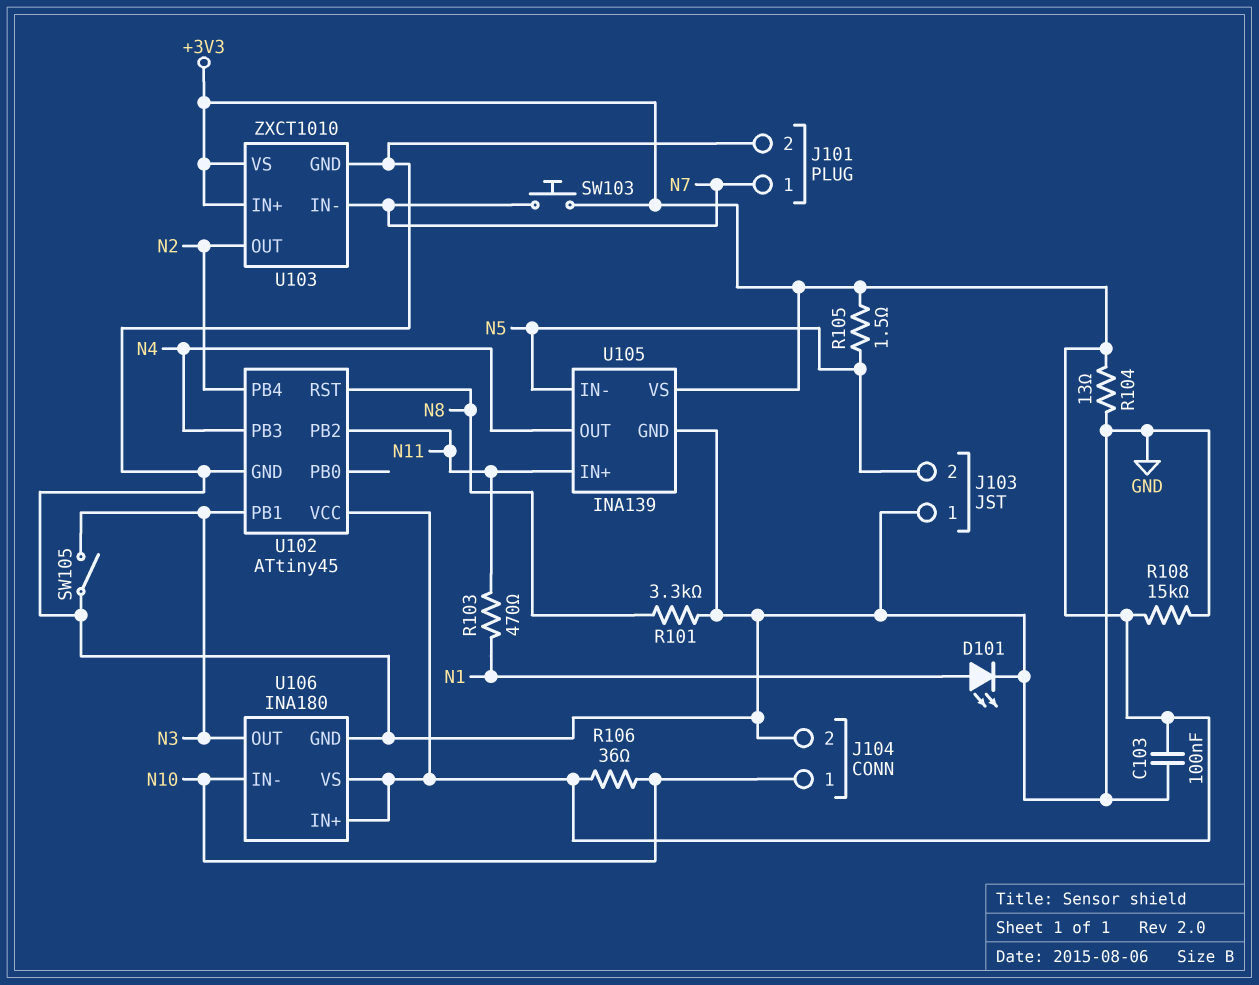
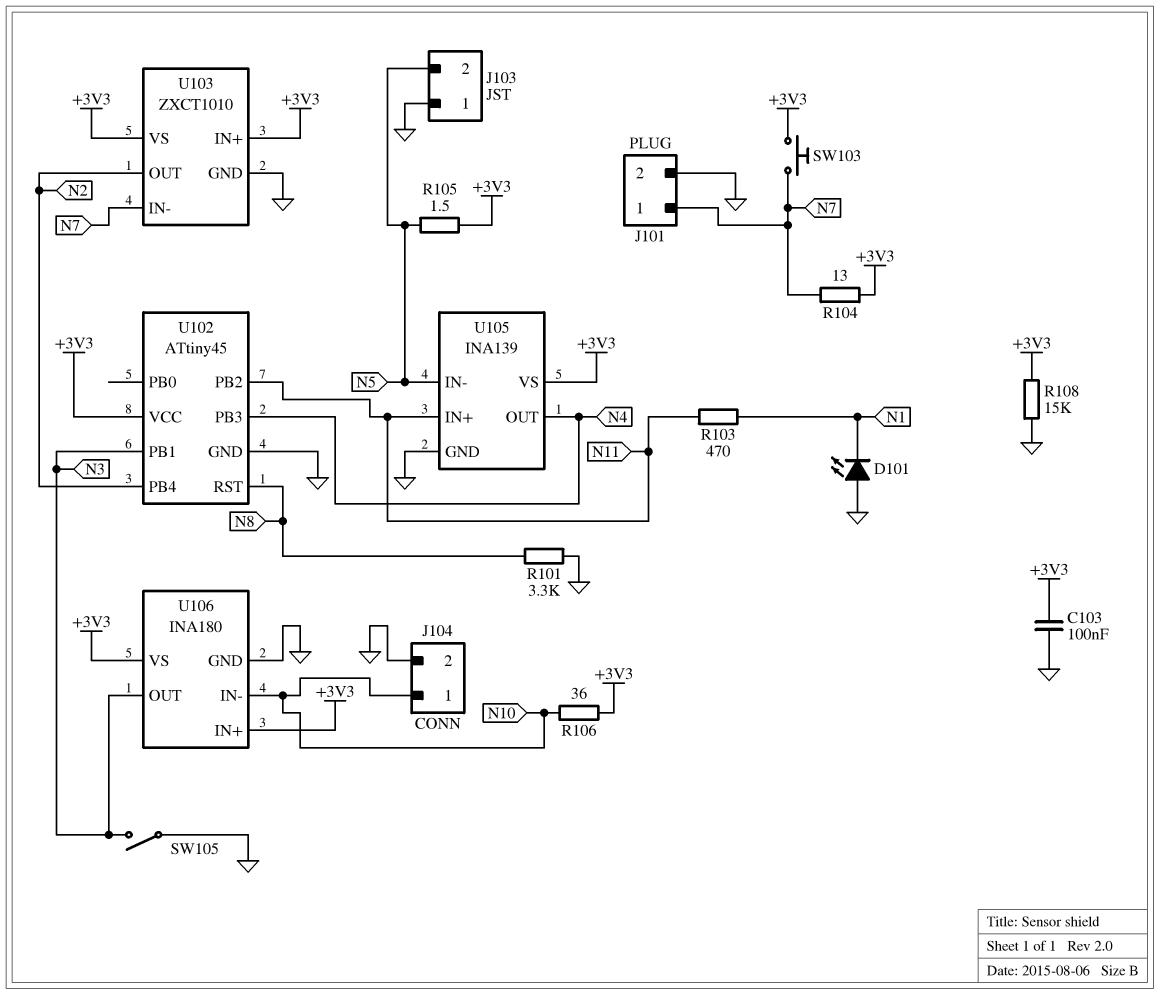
D101: LED (A N1, K GND) -> LED (A GND, K N1)
R104: 13 (+3V3, GND) -> 13 (+3V3, N7)

